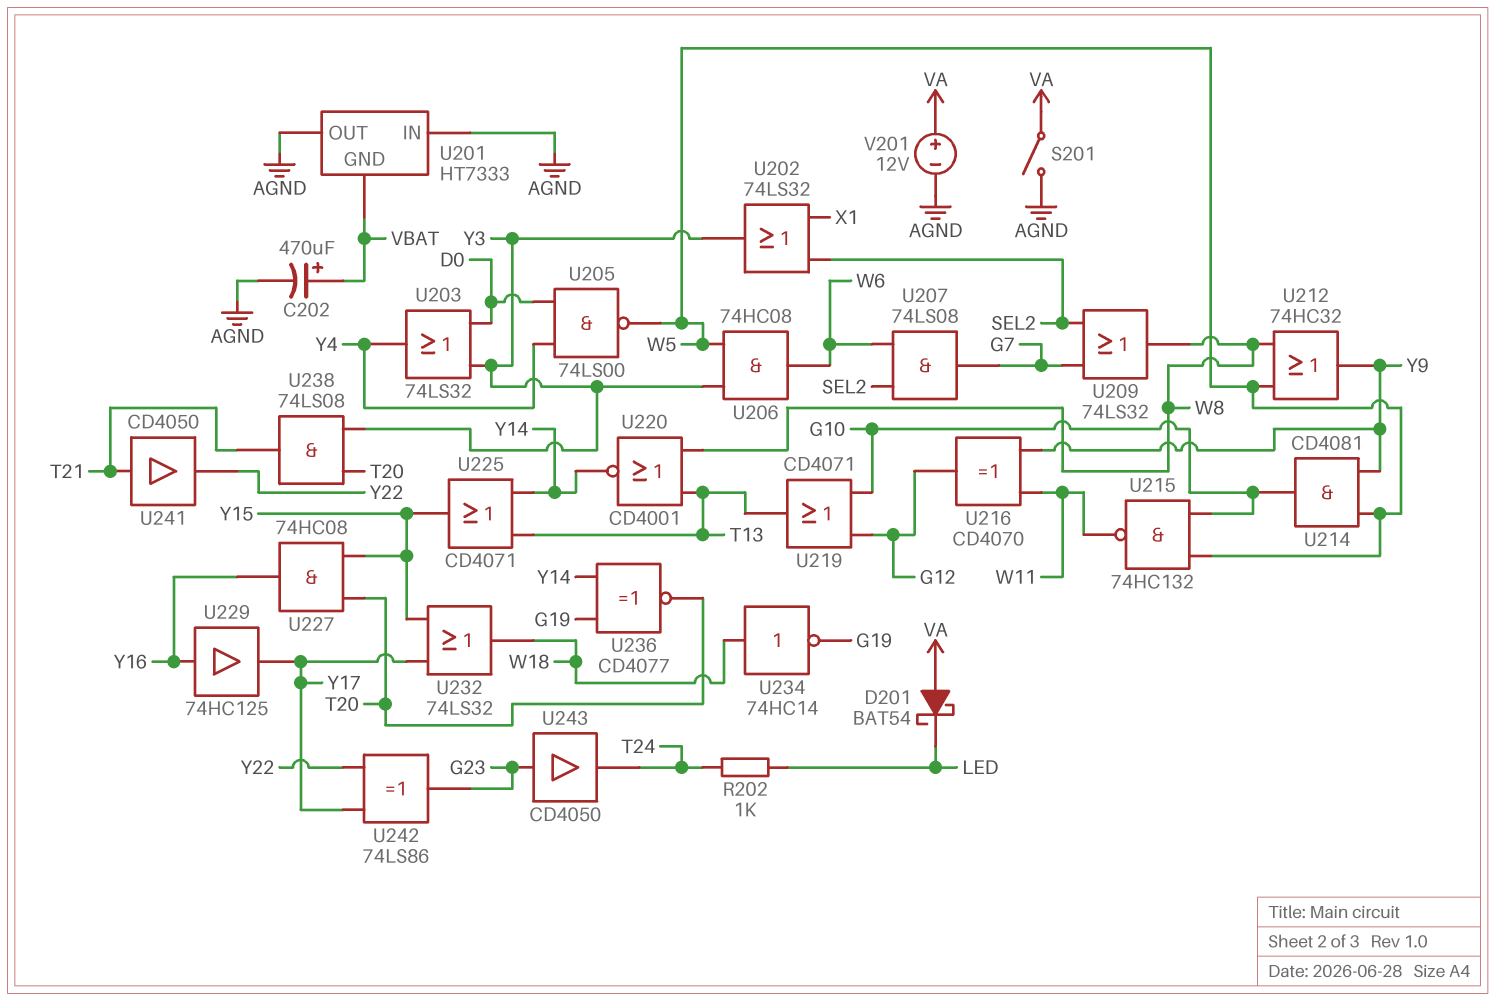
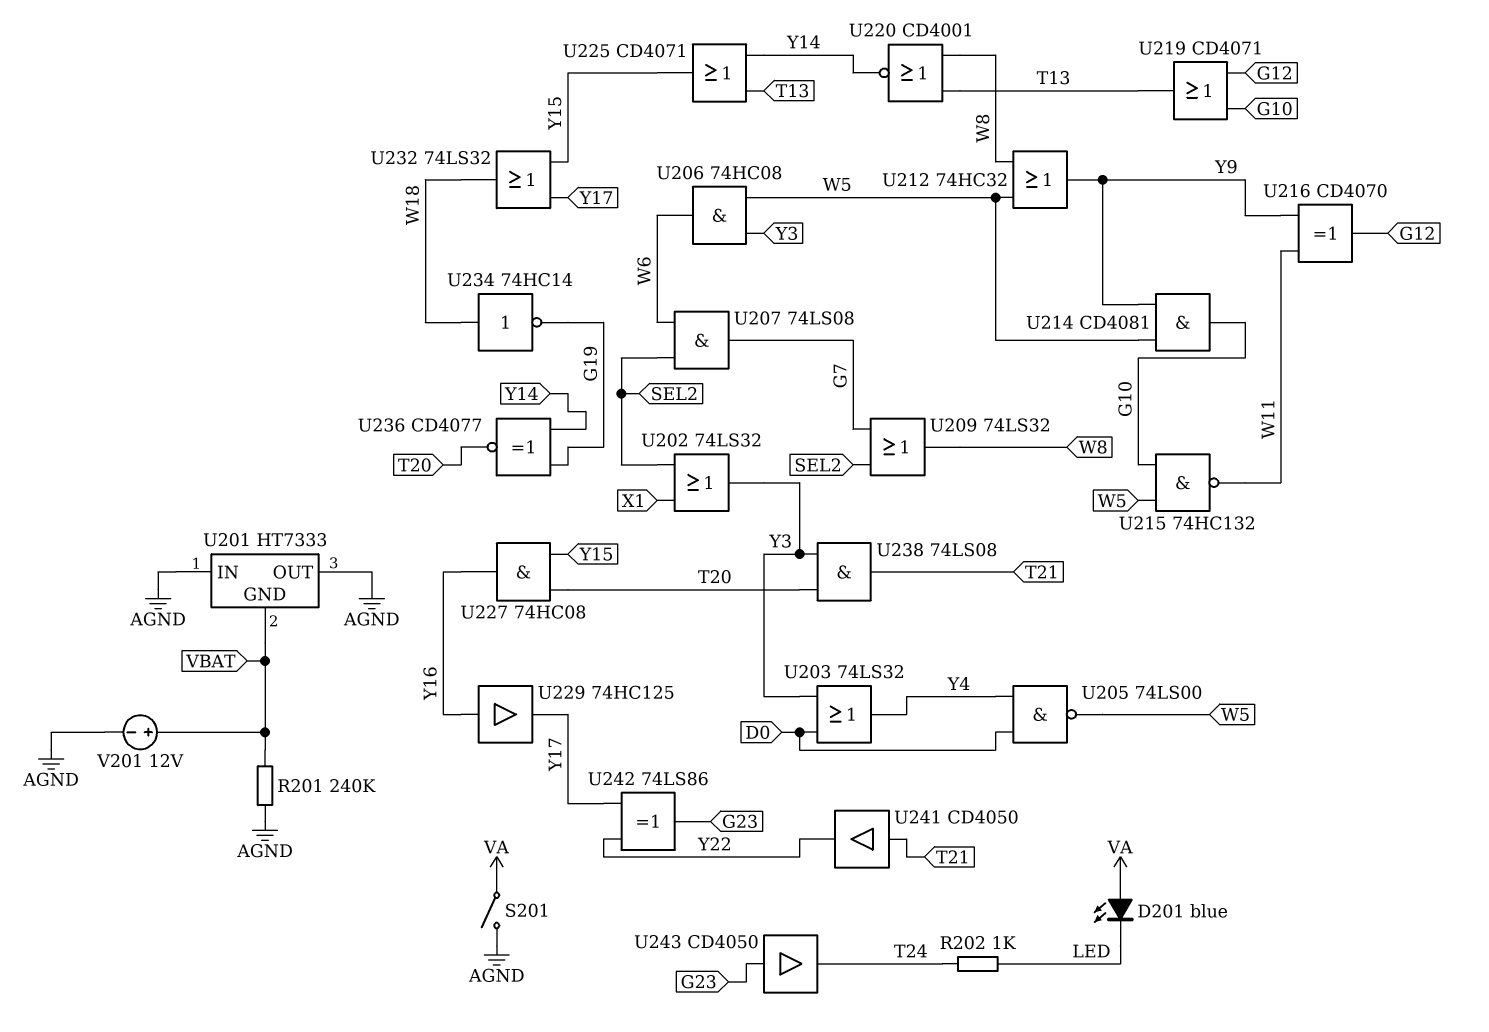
C202: 470uF (plus VBAT, minus AGND) -> none
D201: schottky BAT54 (A VA, K LED) -> LED blue (A VA, K LED)
R201: none -> 240k (AGND, VBAT)
V201: 12V (plus VA, minus AGND) -> 12V (plus VBAT, minus AGND)

